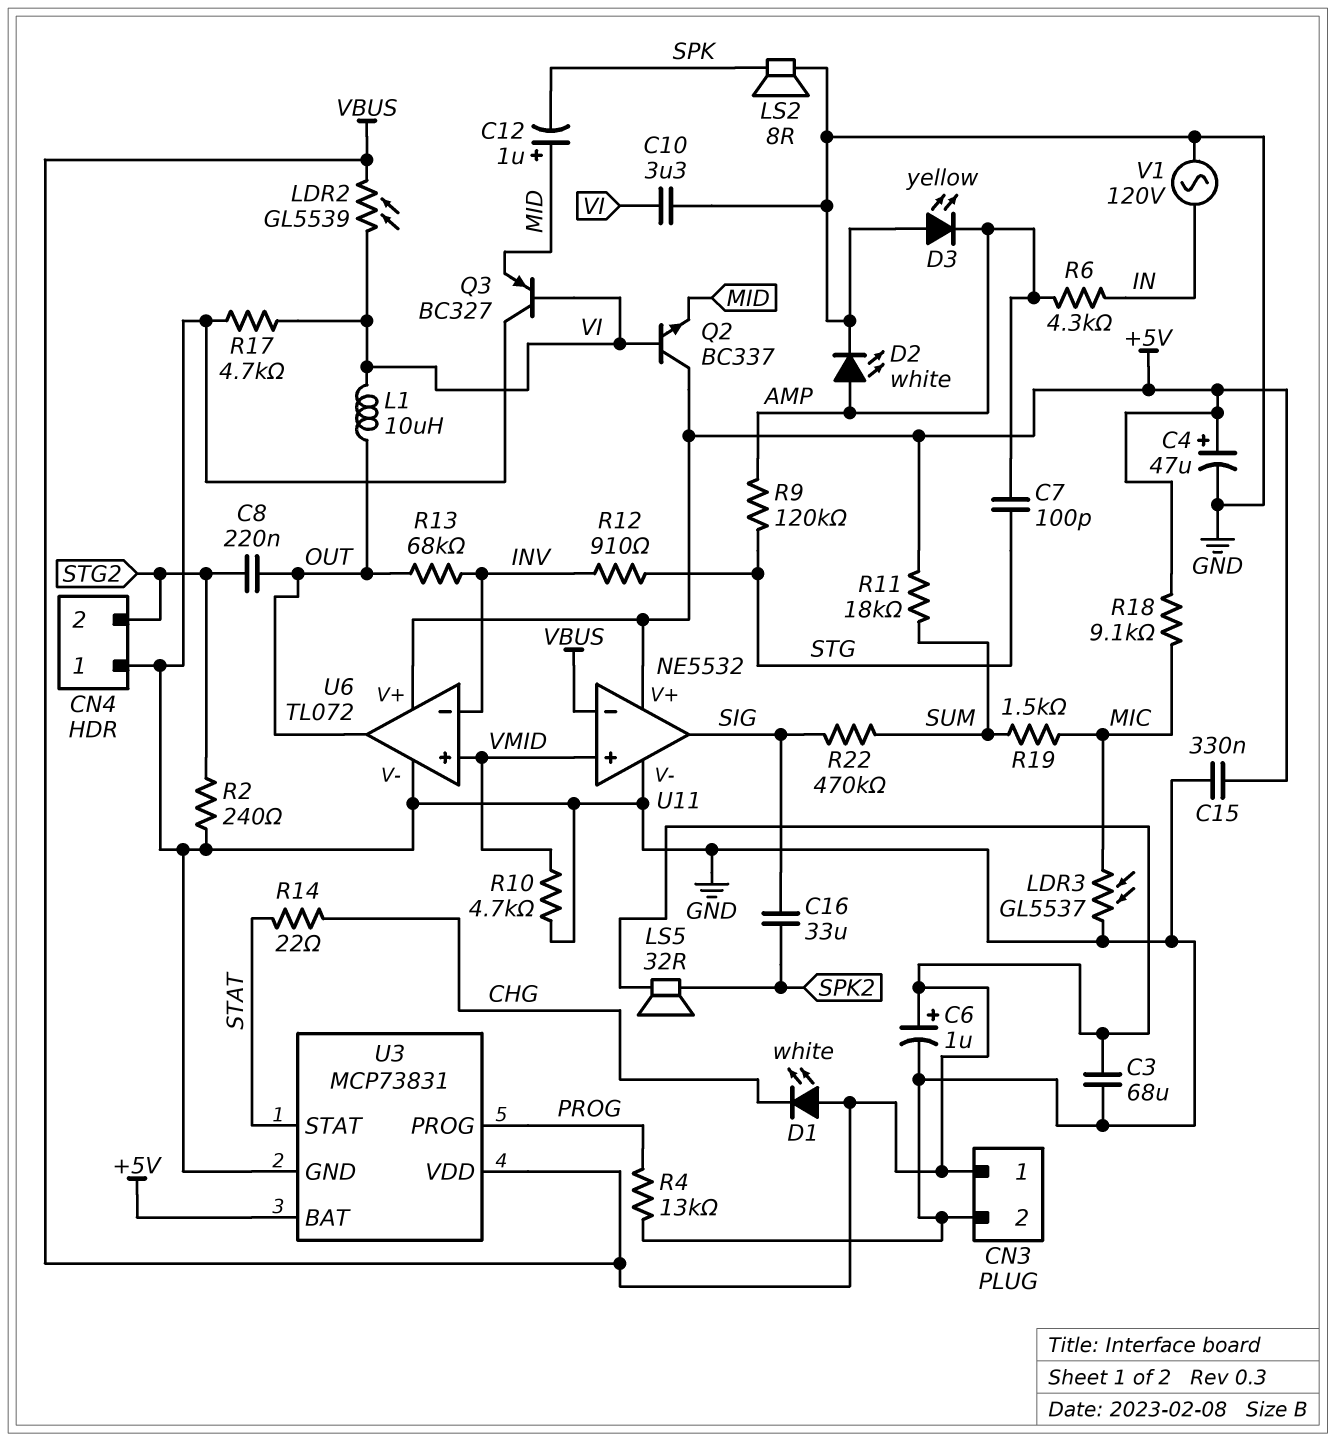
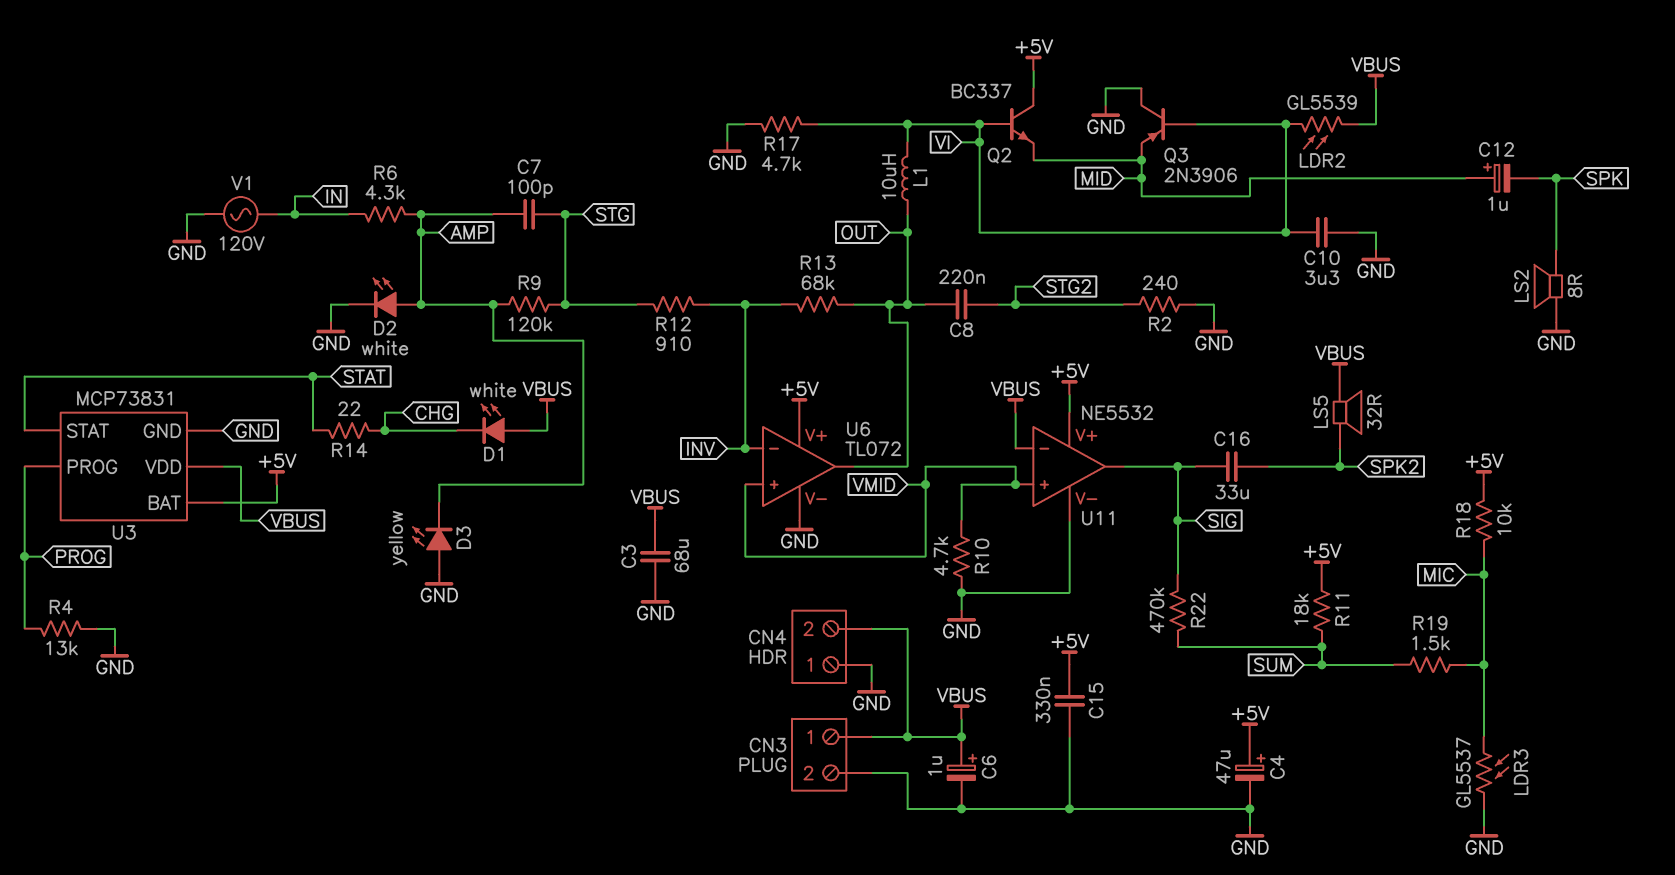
CN4 pin 2: STG2 -> VBUS
Q3: PNP BC327 (B VI, C GND, E MID) -> PNP 2N3906 (B VI, C GND, E MID)
R18: 9.1k (+5V, MIC) -> 10k (+5V, MIC)

